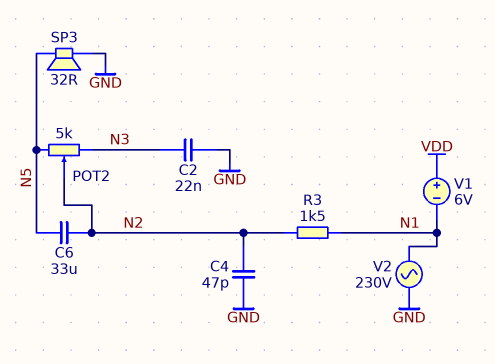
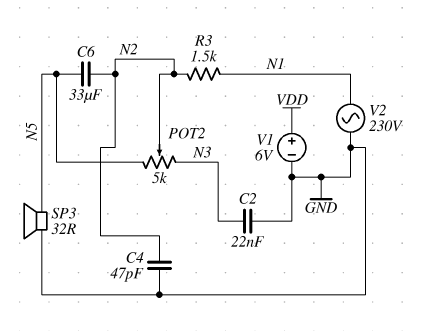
V1: 6V (plus VDD, minus N1) -> 6V (plus VDD, minus GND)

